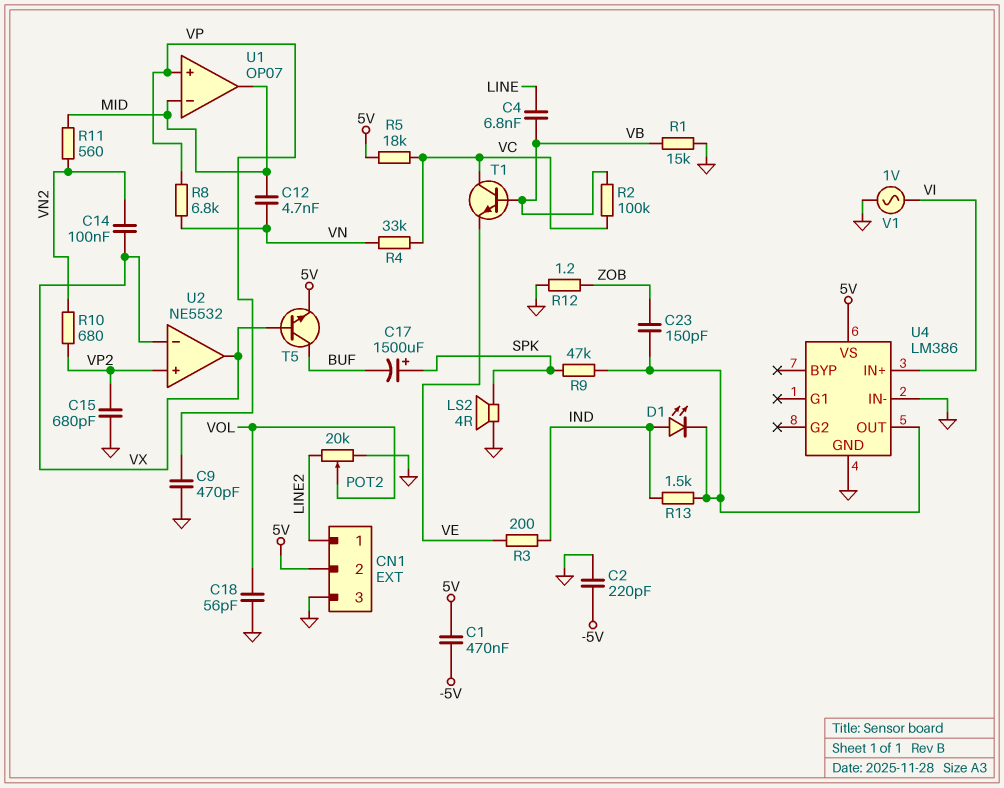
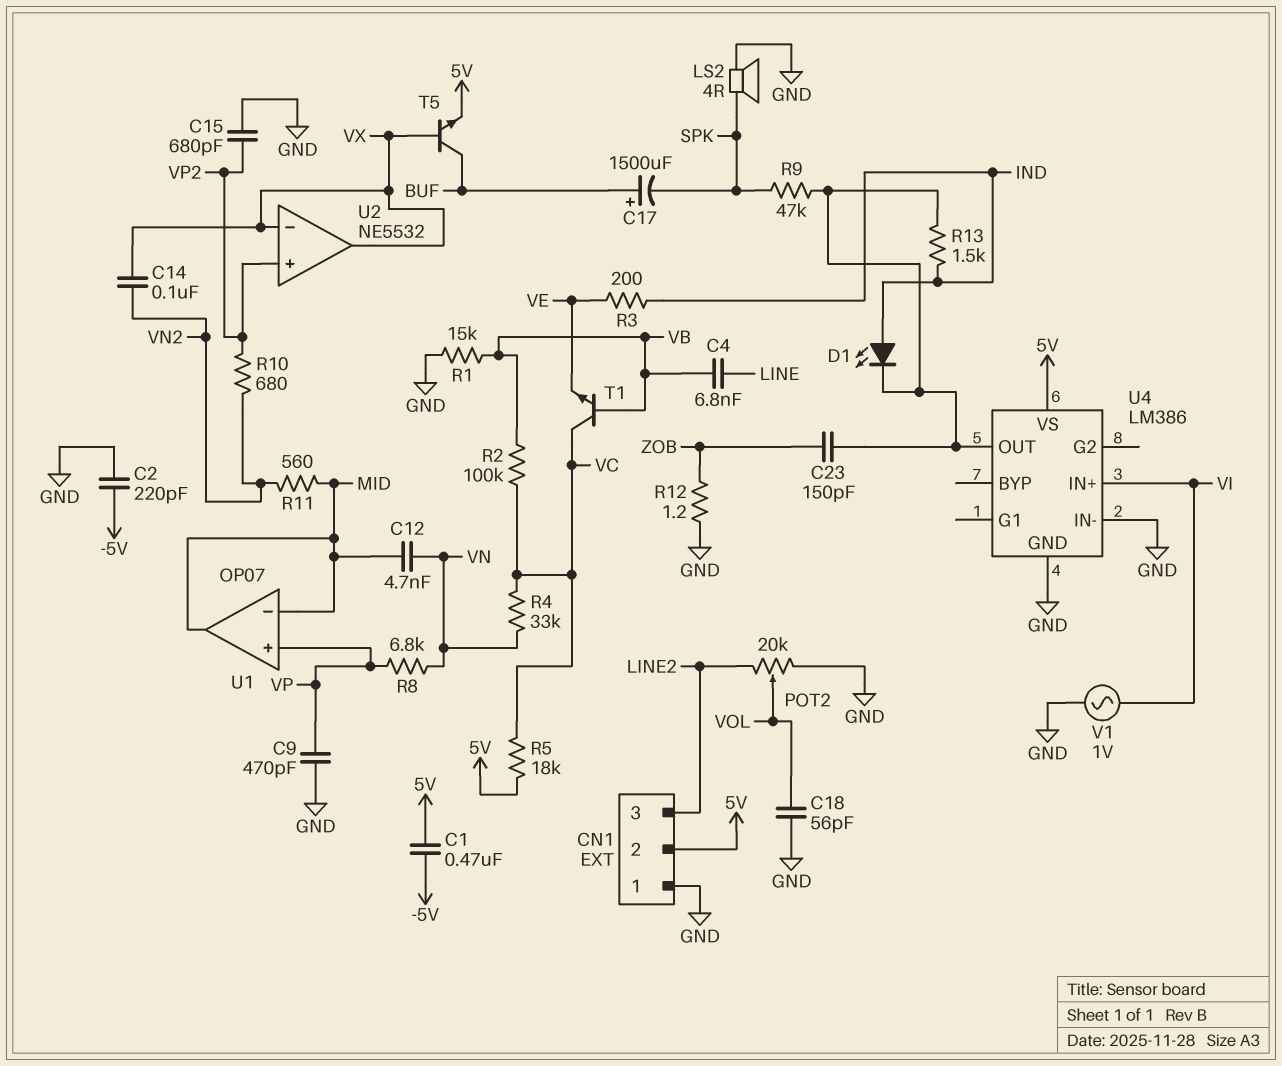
C17: 1500uF (plus SPK, minus BUF) -> 1500uF (plus BUF, minus SPK)
CN1 pin 1: LINE2 -> GND
CN1 pin 3: GND -> LINE2

